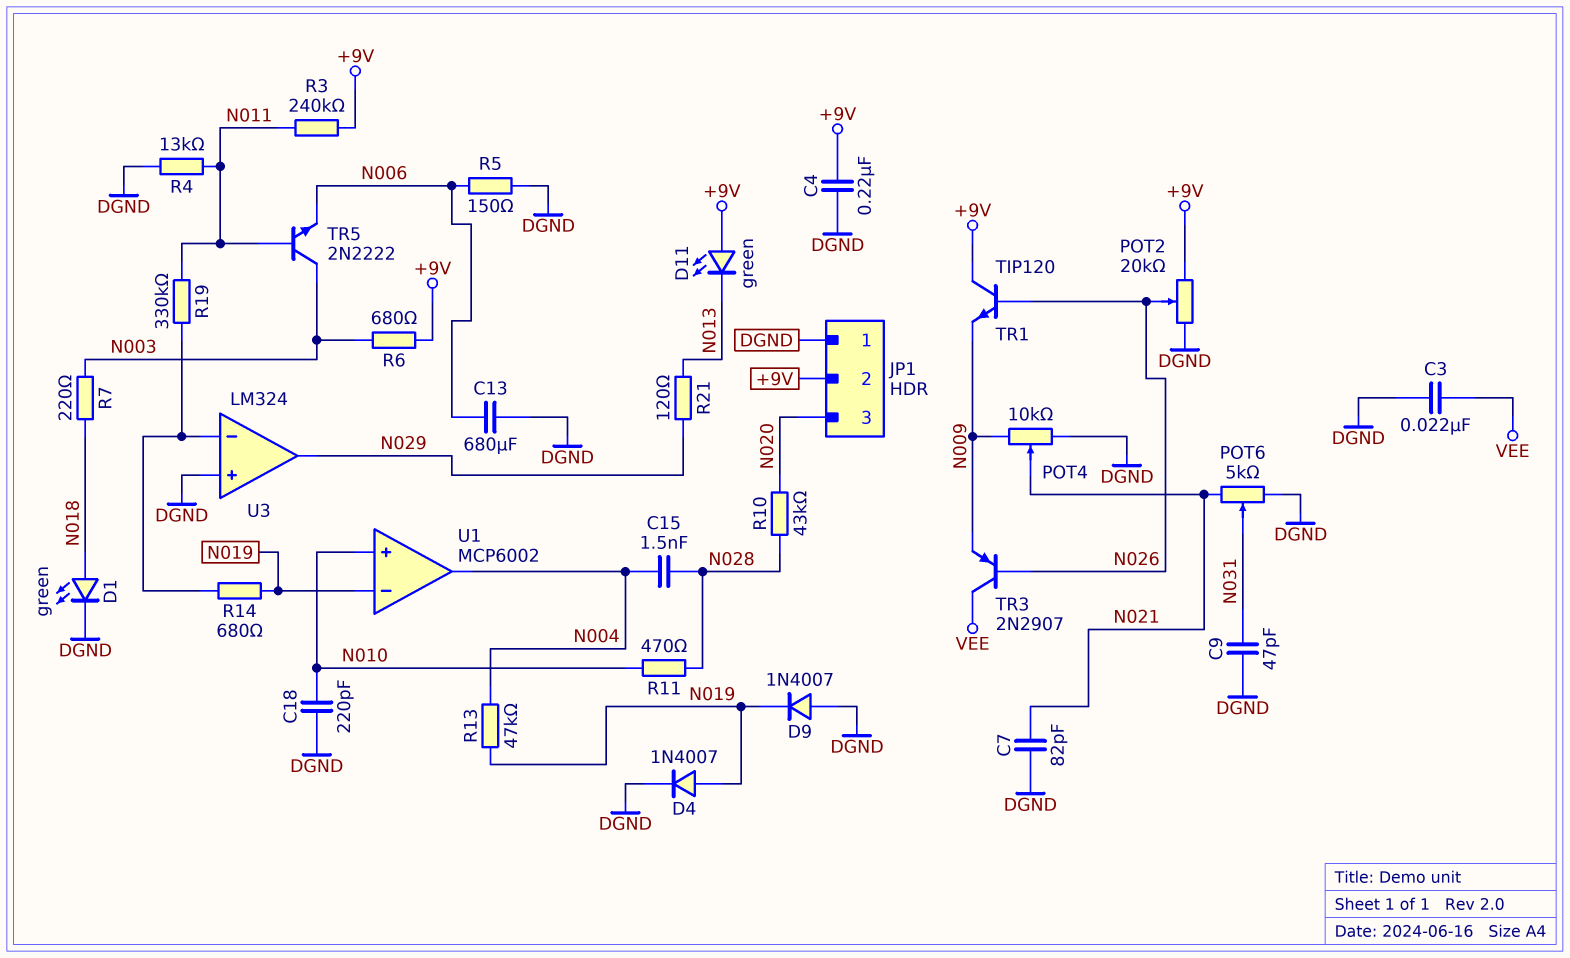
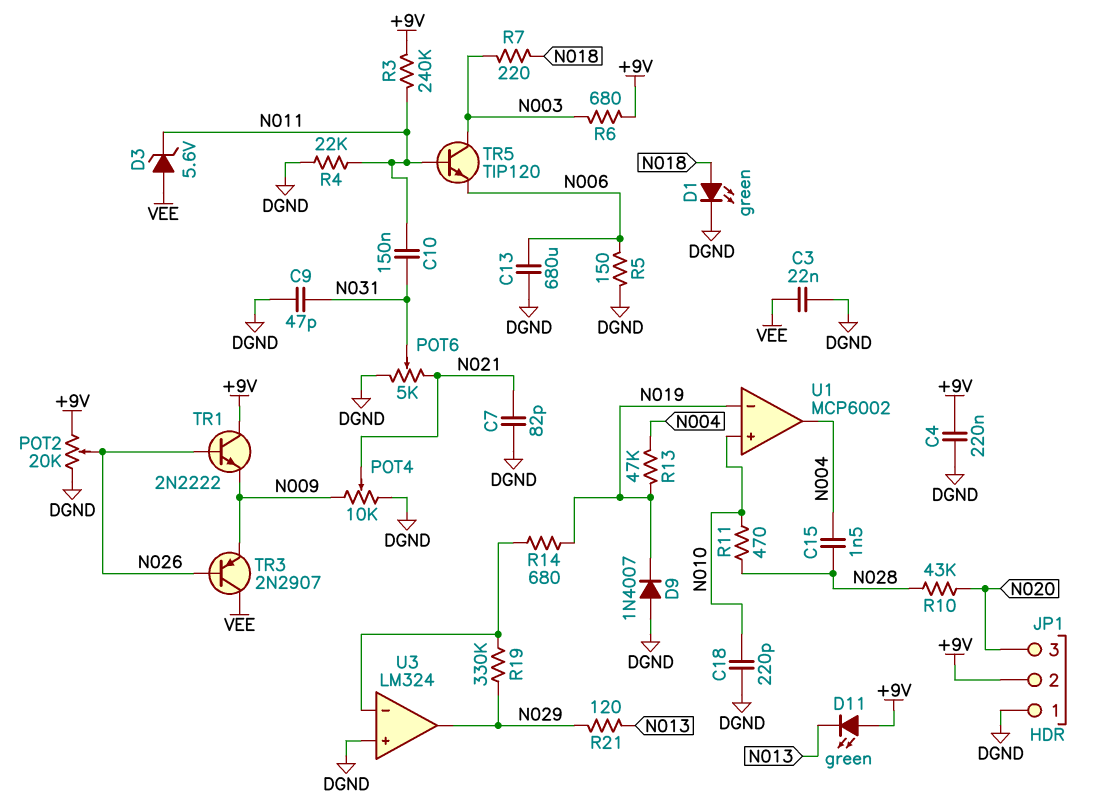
C10: none -> 150nF (N011, N031)
D3: none -> zener 5.6V (A VEE, K N011)
D4: diode 1N4007 (A N019, K DGND) -> none
R4: 13k (DGND, N011) -> 22k (DGND, N011)
R19: 330k (N011, U3/in-) -> 330k (N029, U3/in-)
TR1: NPN TIP120 (B N026, C +9V, E N009) -> NPN 2N2222 (B N026, C +9V, E N009)
TR5: NPN 2N2222 (B N011, C N003, E N006) -> NPN TIP120 (B N011, C N003, E N006)

